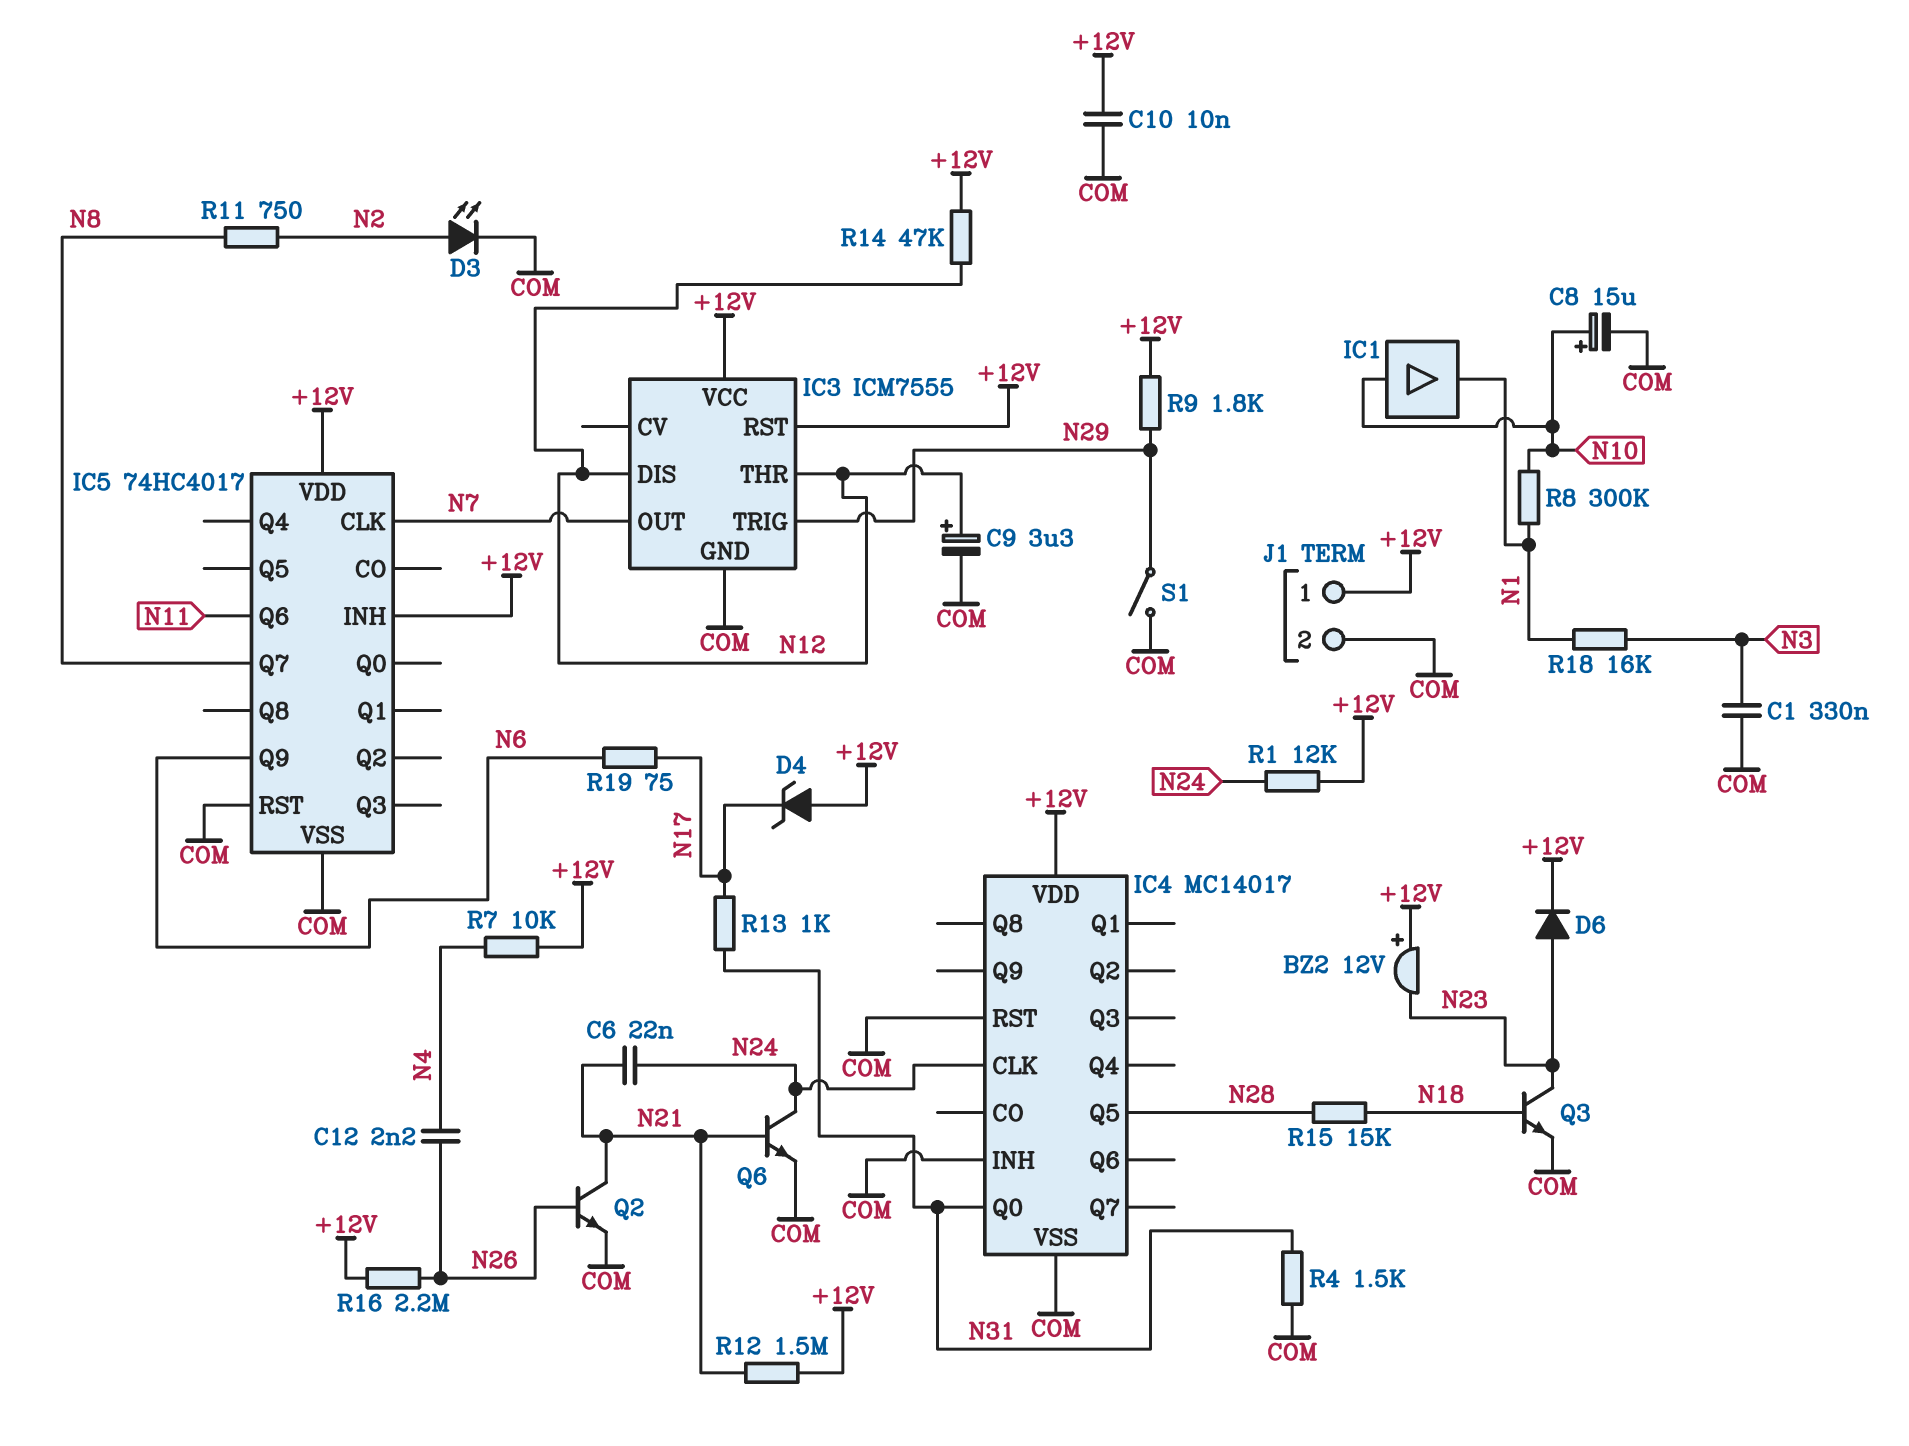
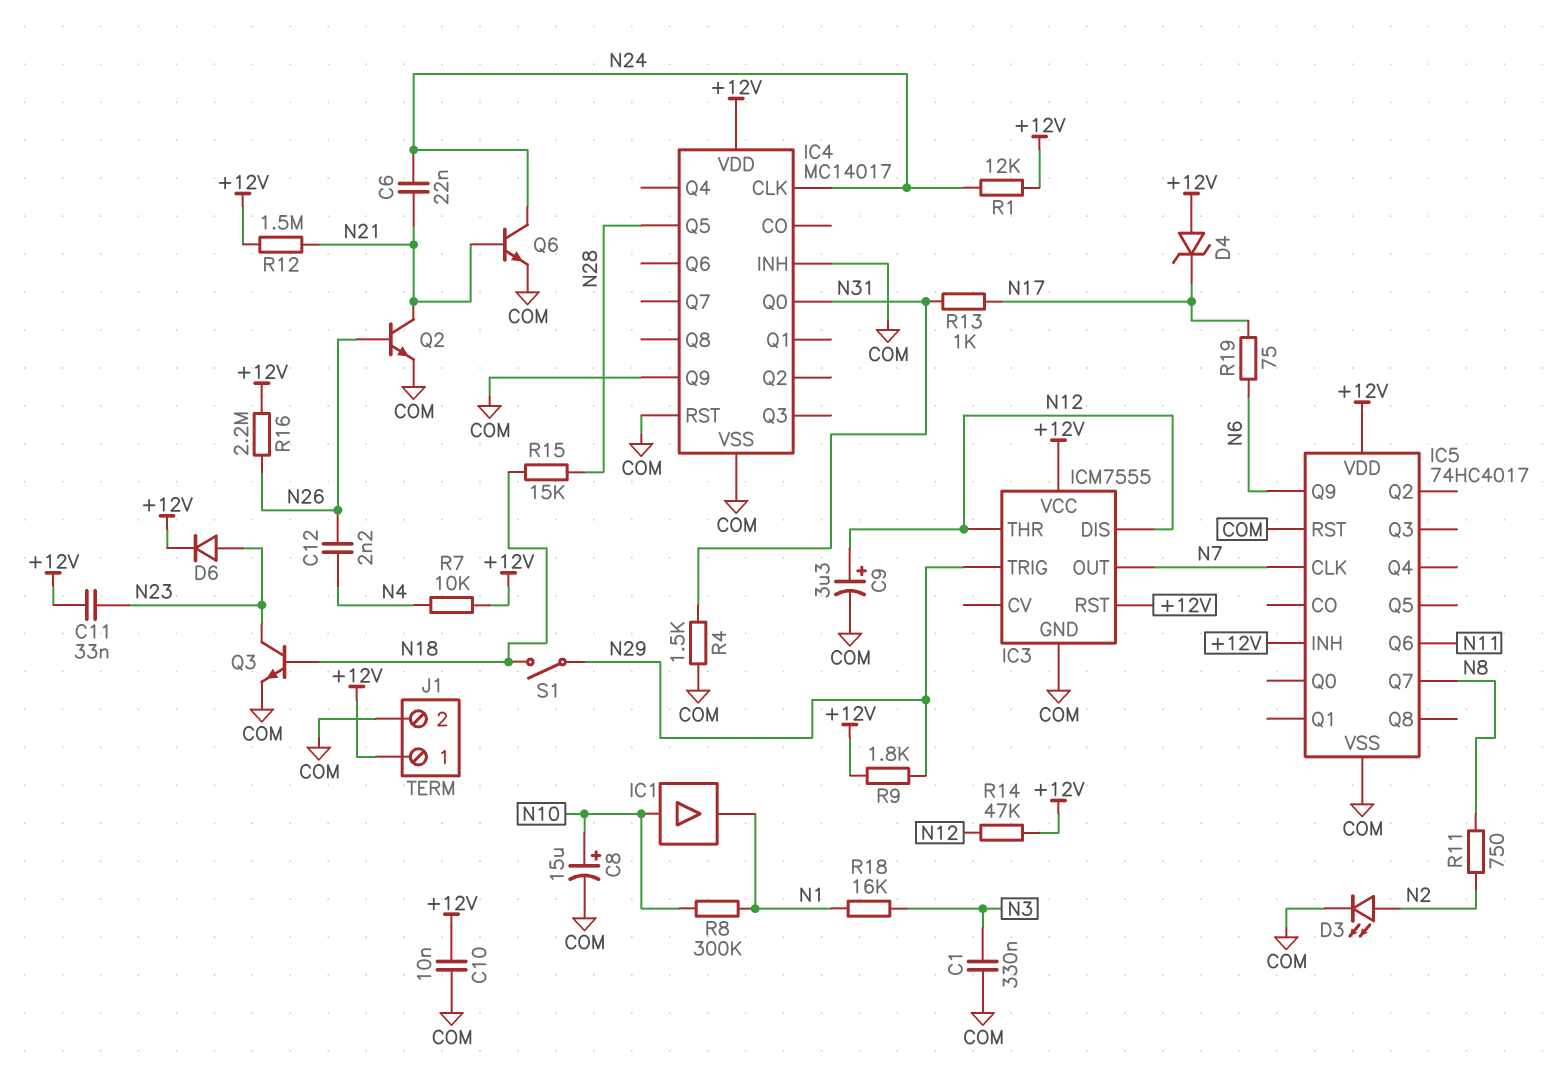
BZ2: buzzer 12V (plus +12V, minus N23) -> none
C11: none -> 33nF (+12V, N23)
IC4 pin Q9: none -> COM
S1: switch (COM, N29) -> switch (N18, N29)

